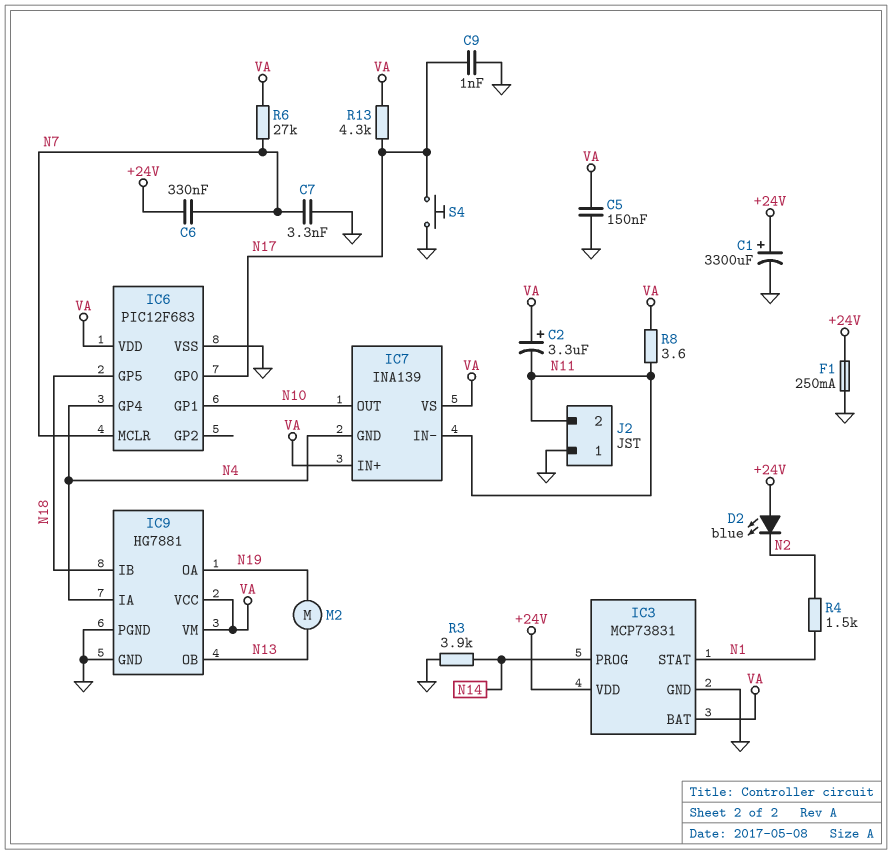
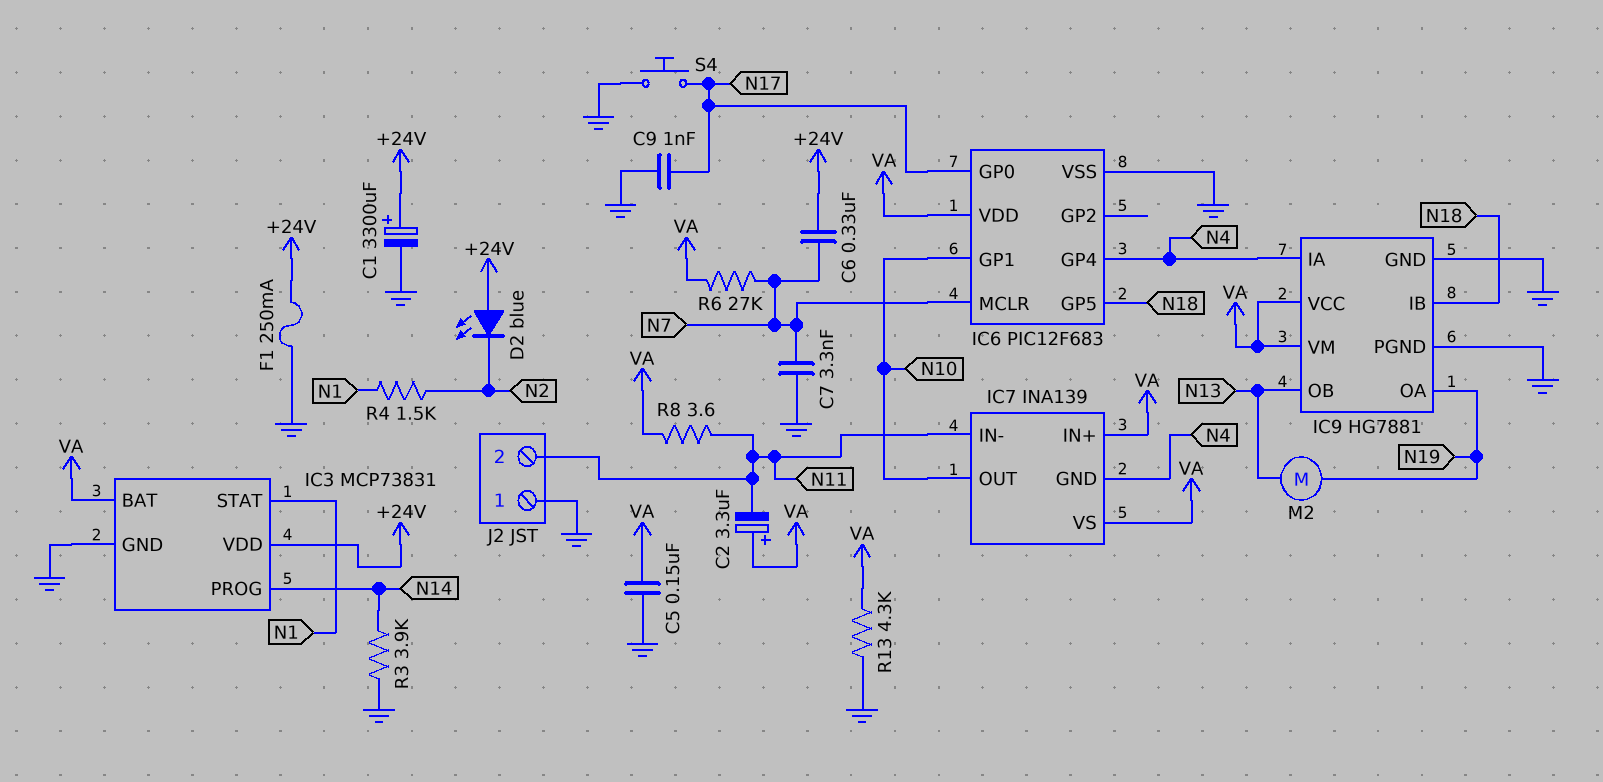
R13: 4.3k (N17, VA) -> 4.3k (GND, VA)

